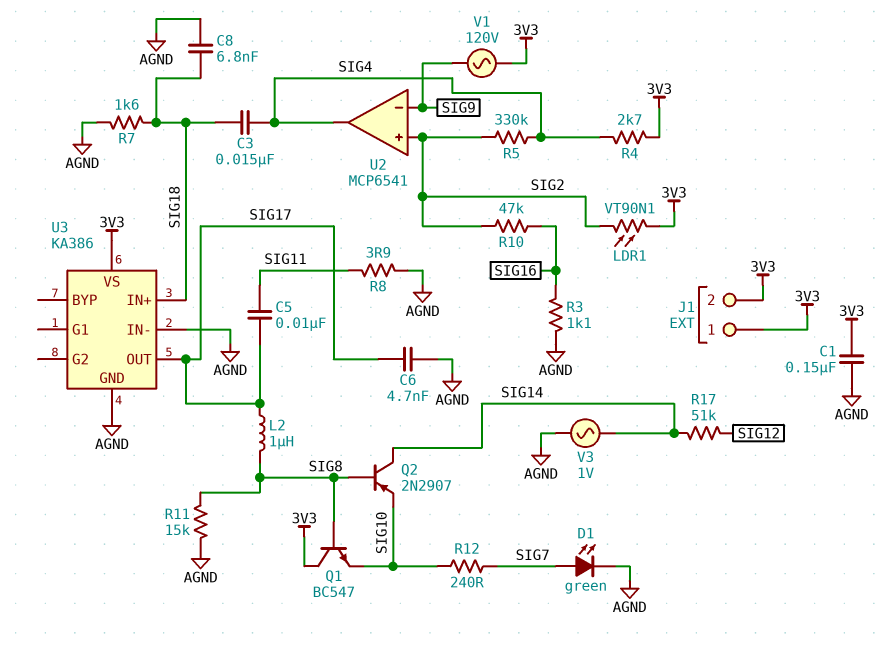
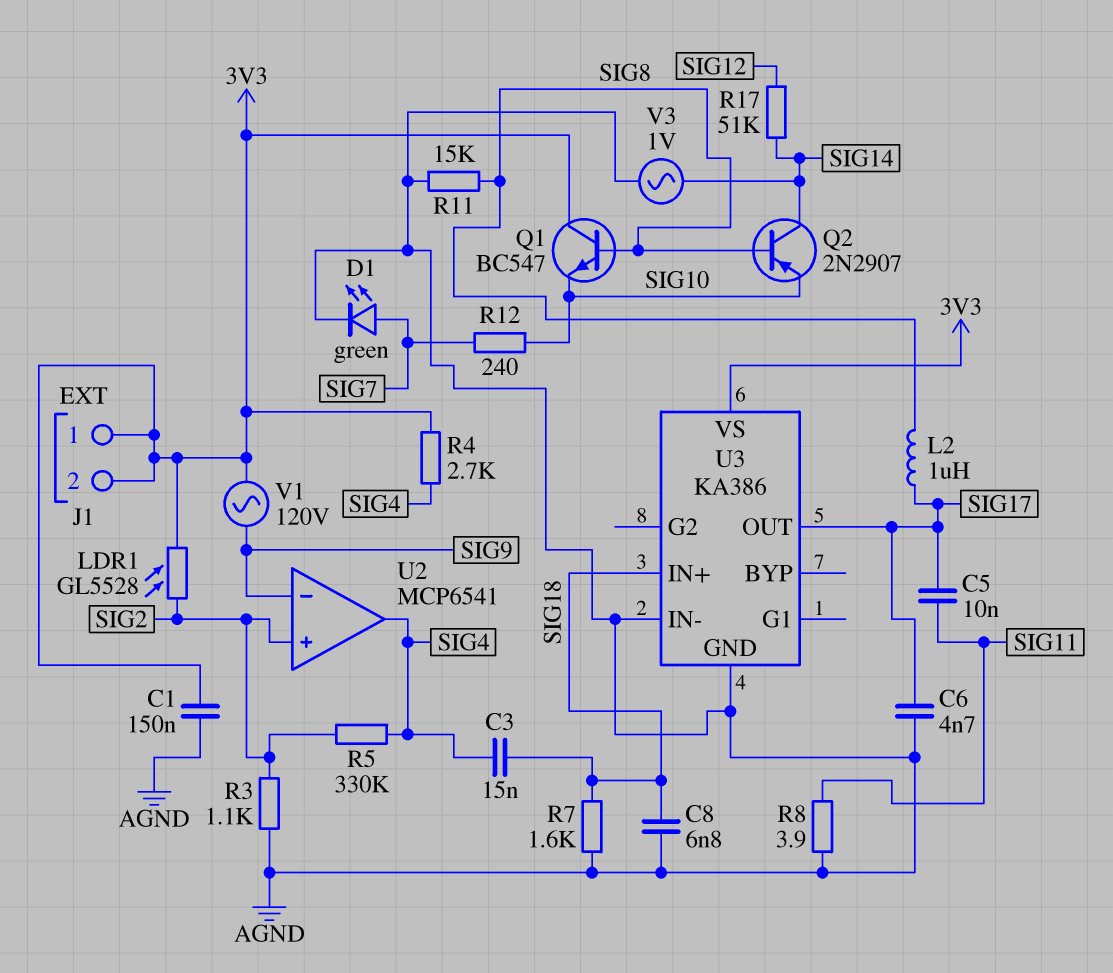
LDR1: VT90N1 (3V3, SIG2) -> GL5528 (3V3, SIG2)
R3: 1.1k (AGND, SIG16) -> 1.1k (AGND, SIG2)
R10: 47k (SIG2, SIG16) -> none

